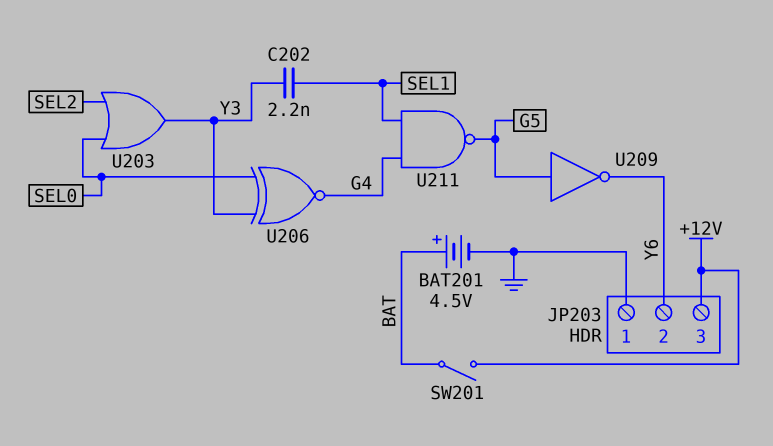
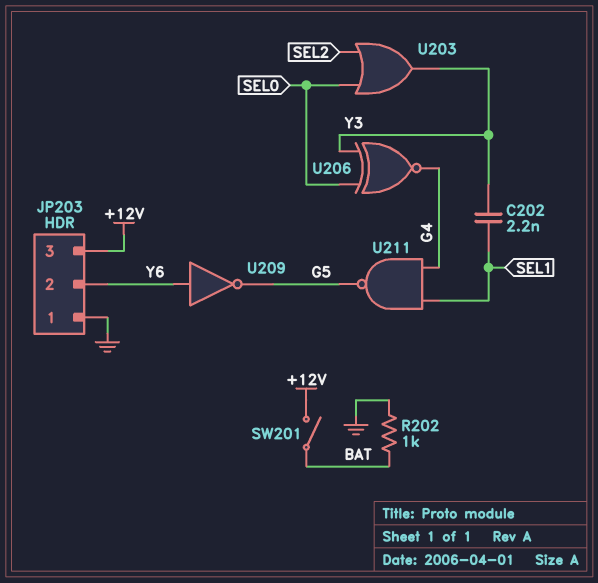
BAT201: 4.5V (plus BAT, minus GND) -> none
R202: none -> 1k (BAT, GND)
U209: NOT (in G5, out Y6) -> NOT (in Y6, out G5)

